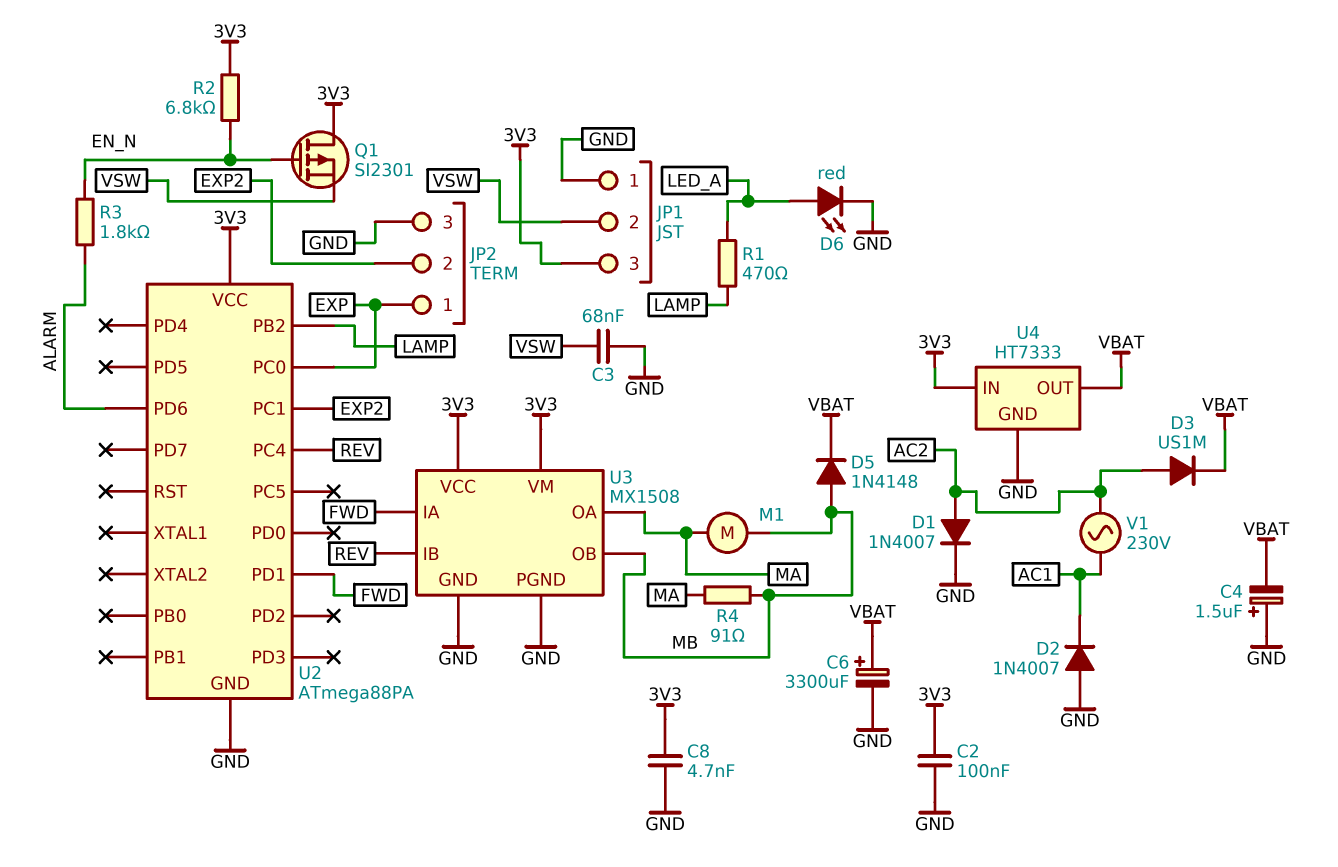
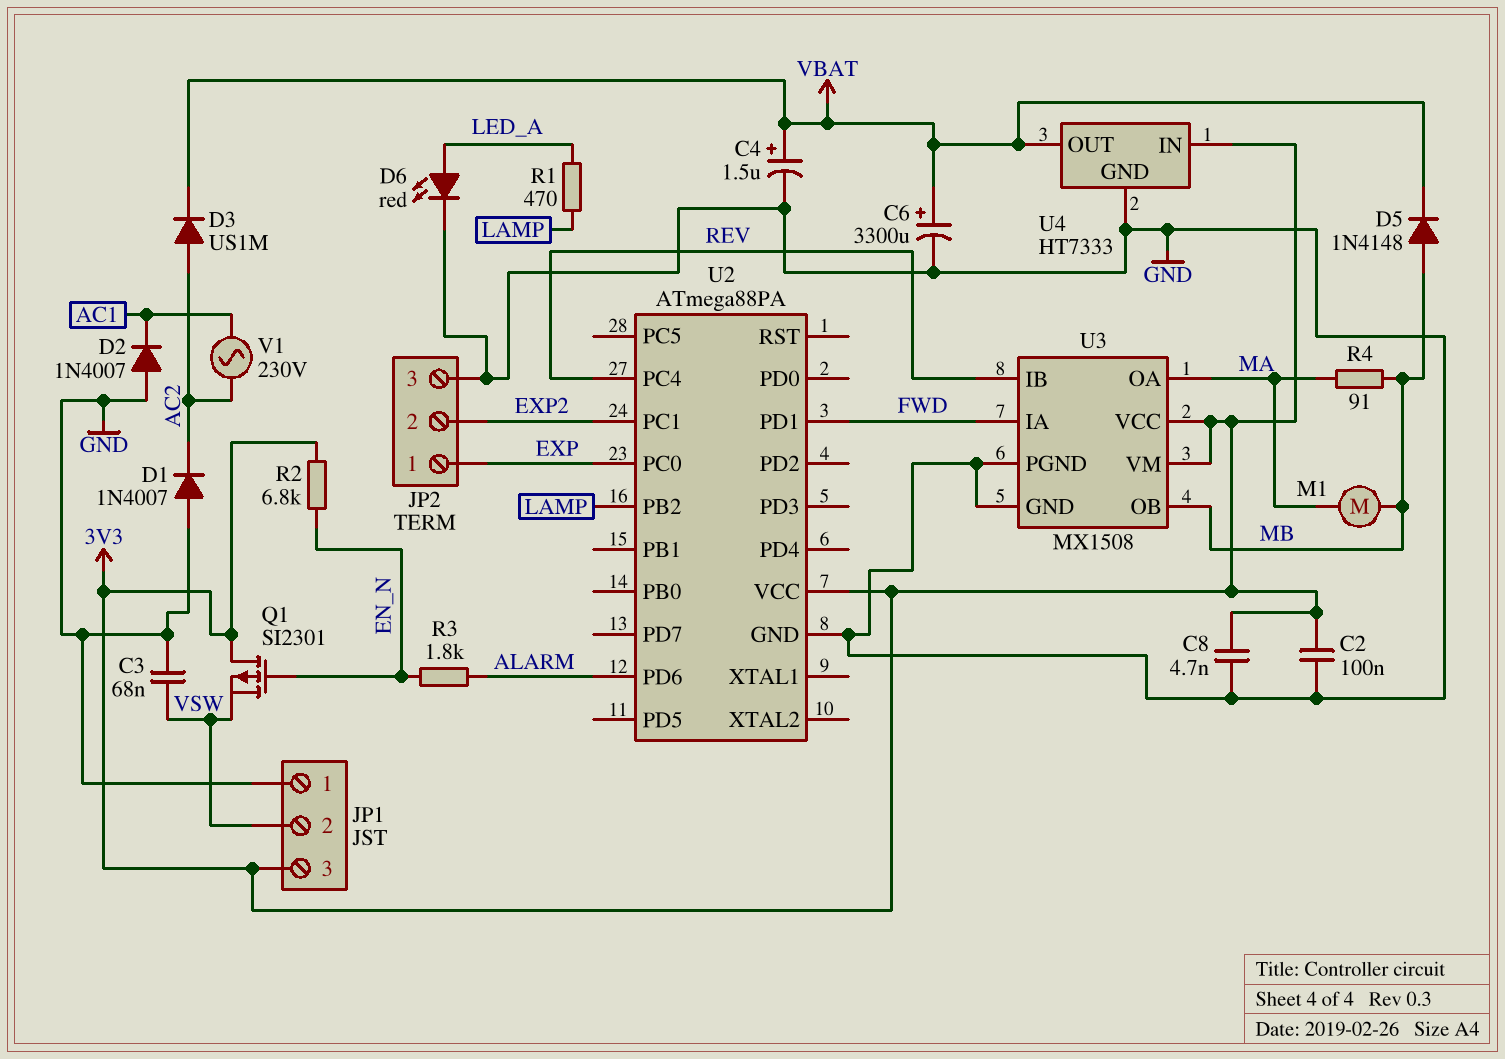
C4: 1.5uF (plus GND, minus VBAT) -> 1.5uF (plus VBAT, minus GND)
D1: diode 1N4007 (A AC2, K GND) -> diode 1N4007 (A GND, K AC2)

